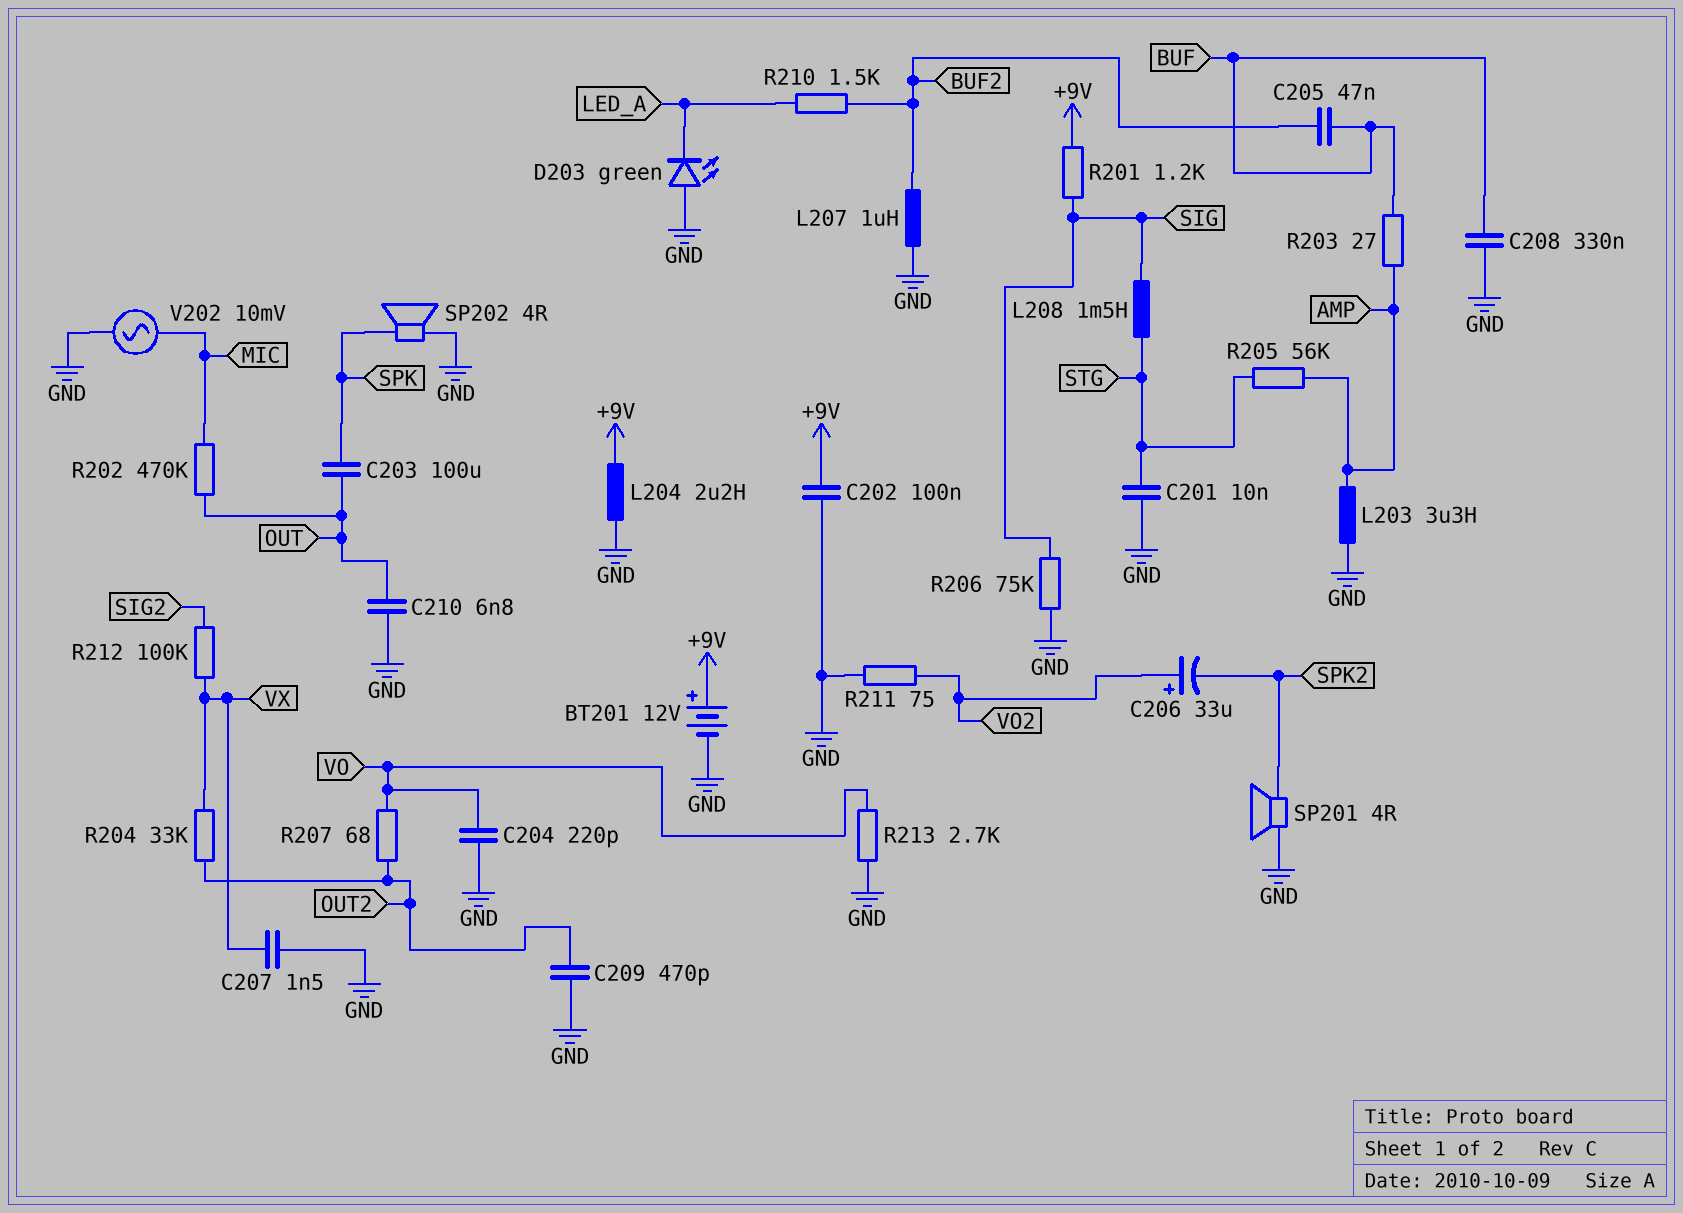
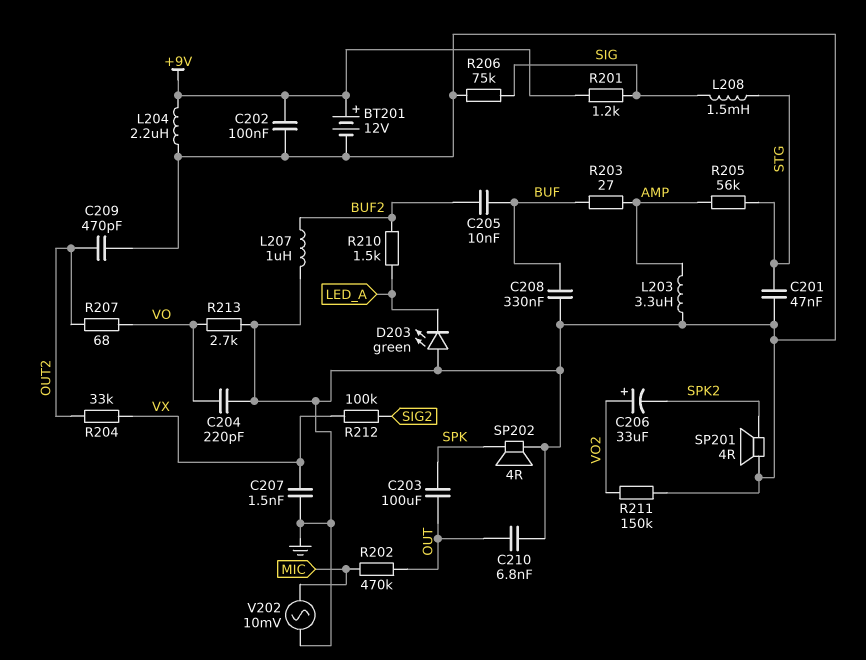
C201: 10nF (GND, STG) -> 47nF (GND, STG)
C205: 47nF (BUF, BUF2) -> 10nF (BUF, BUF2)
R211: 75 (GND, VO2) -> 150k (GND, VO2)

